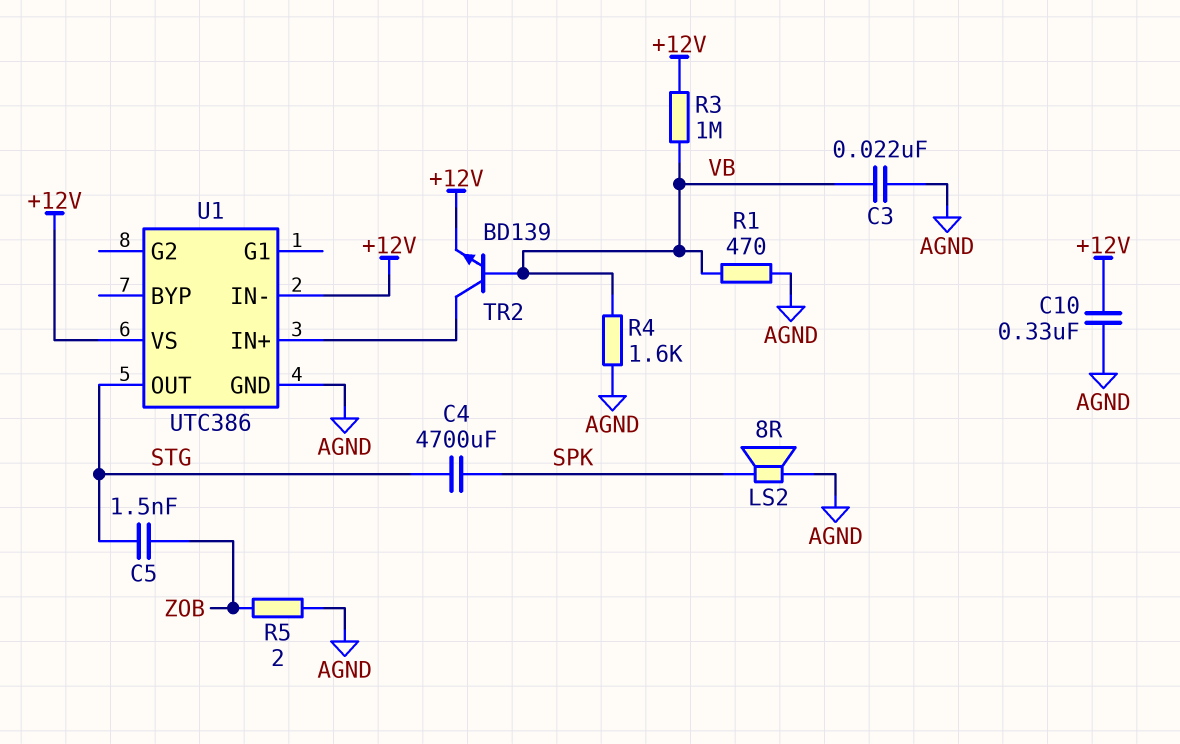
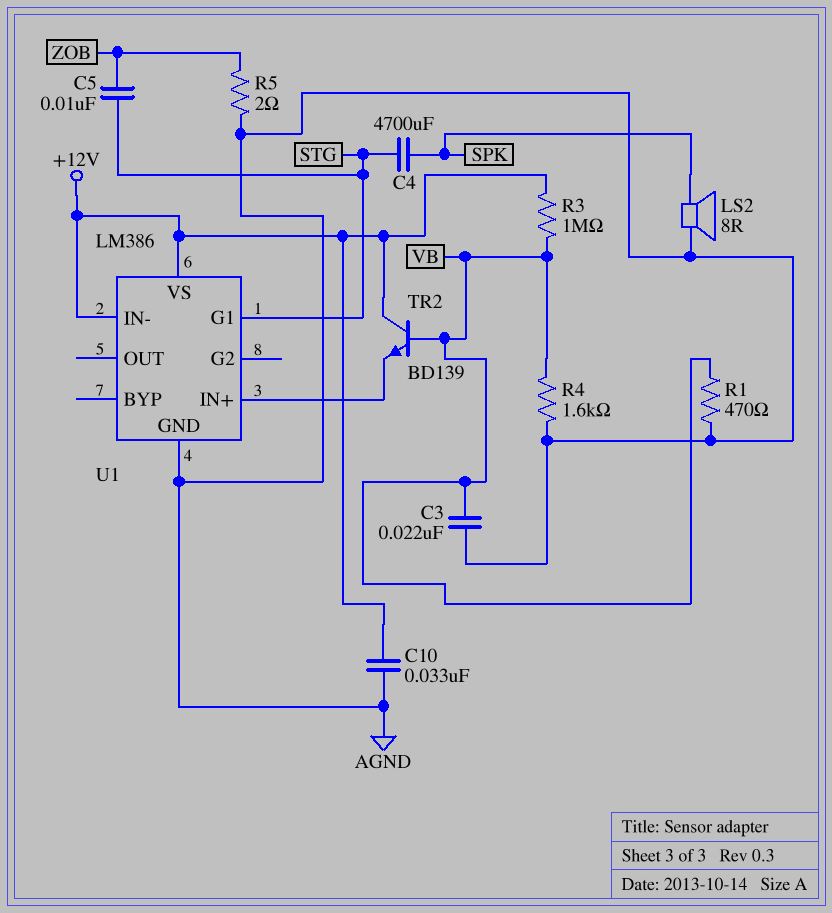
C5: 1.5nF (STG, ZOB) -> 10nF (STG, ZOB)
C10: 330nF (+12V, AGND) -> 33nF (+12V, AGND)
TR2: NPN BD139 (B VB, C U1/IN+, E +12V) -> NPN BD139 (B VB, C +12V, E U1/IN+)
U1: UTC386 -> LM386
U1 pin G1: none -> STG
U1 pin OUT: STG -> none

